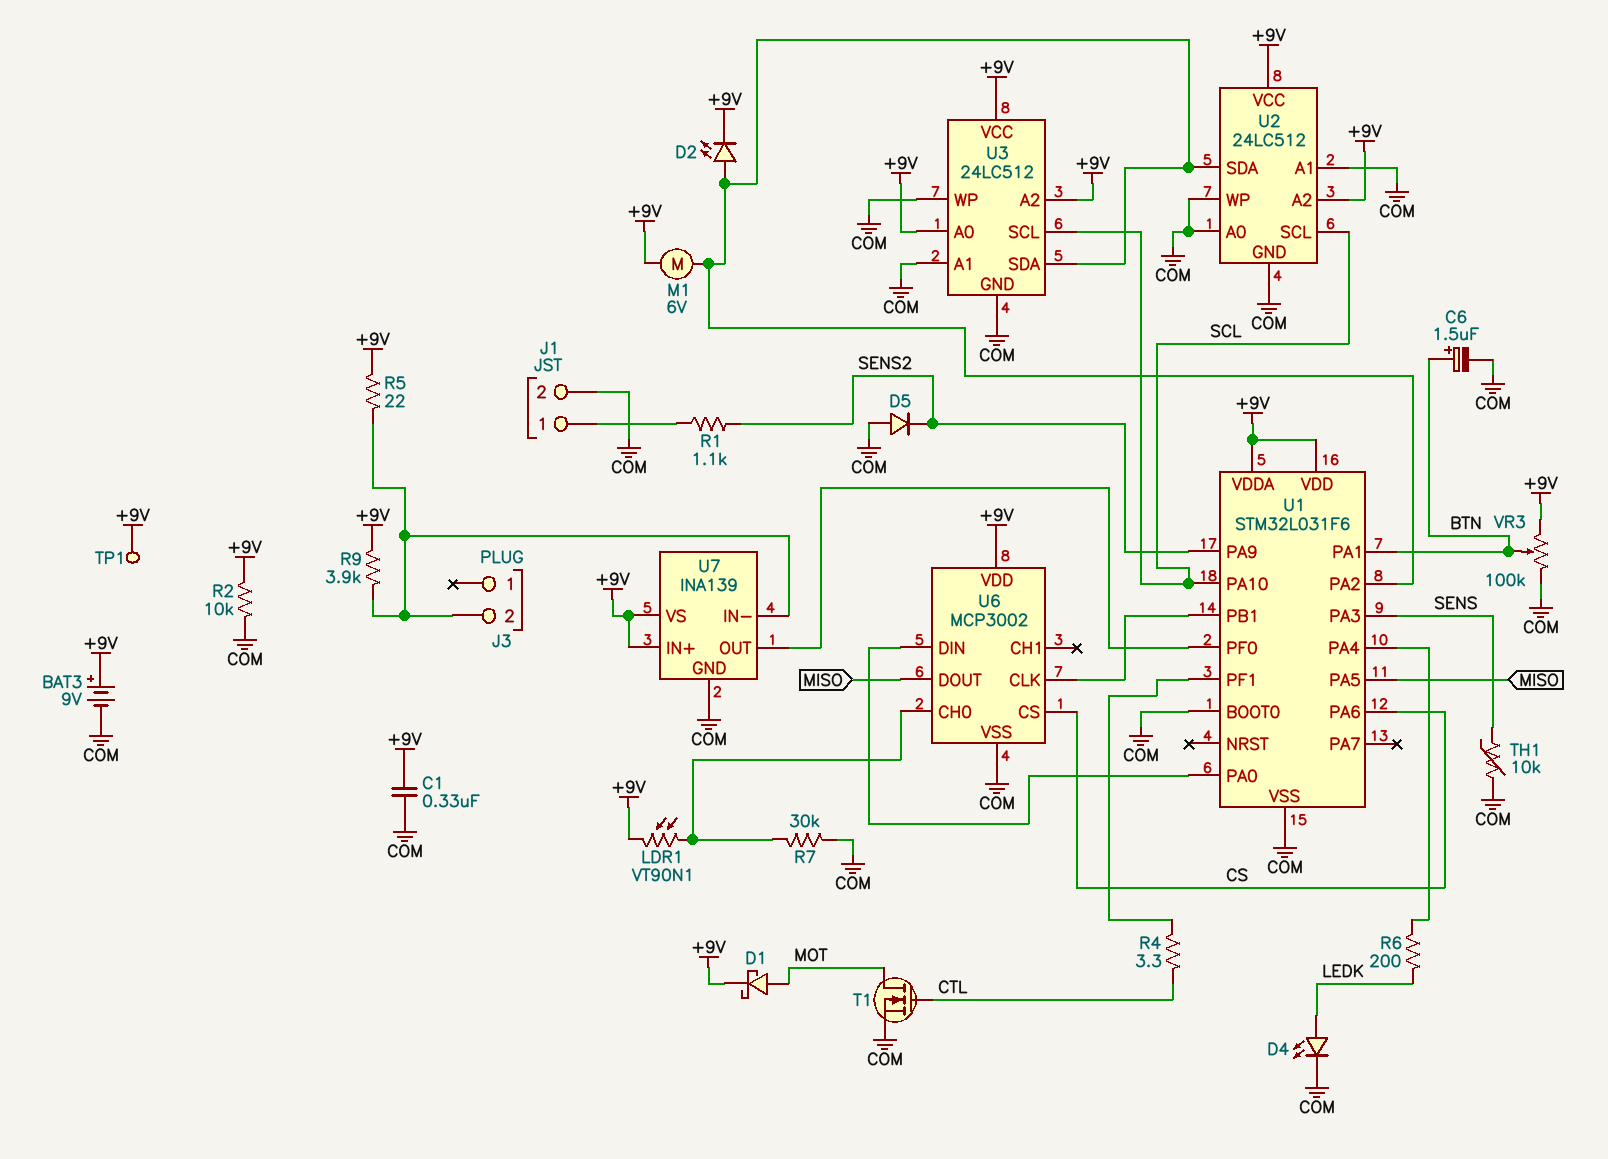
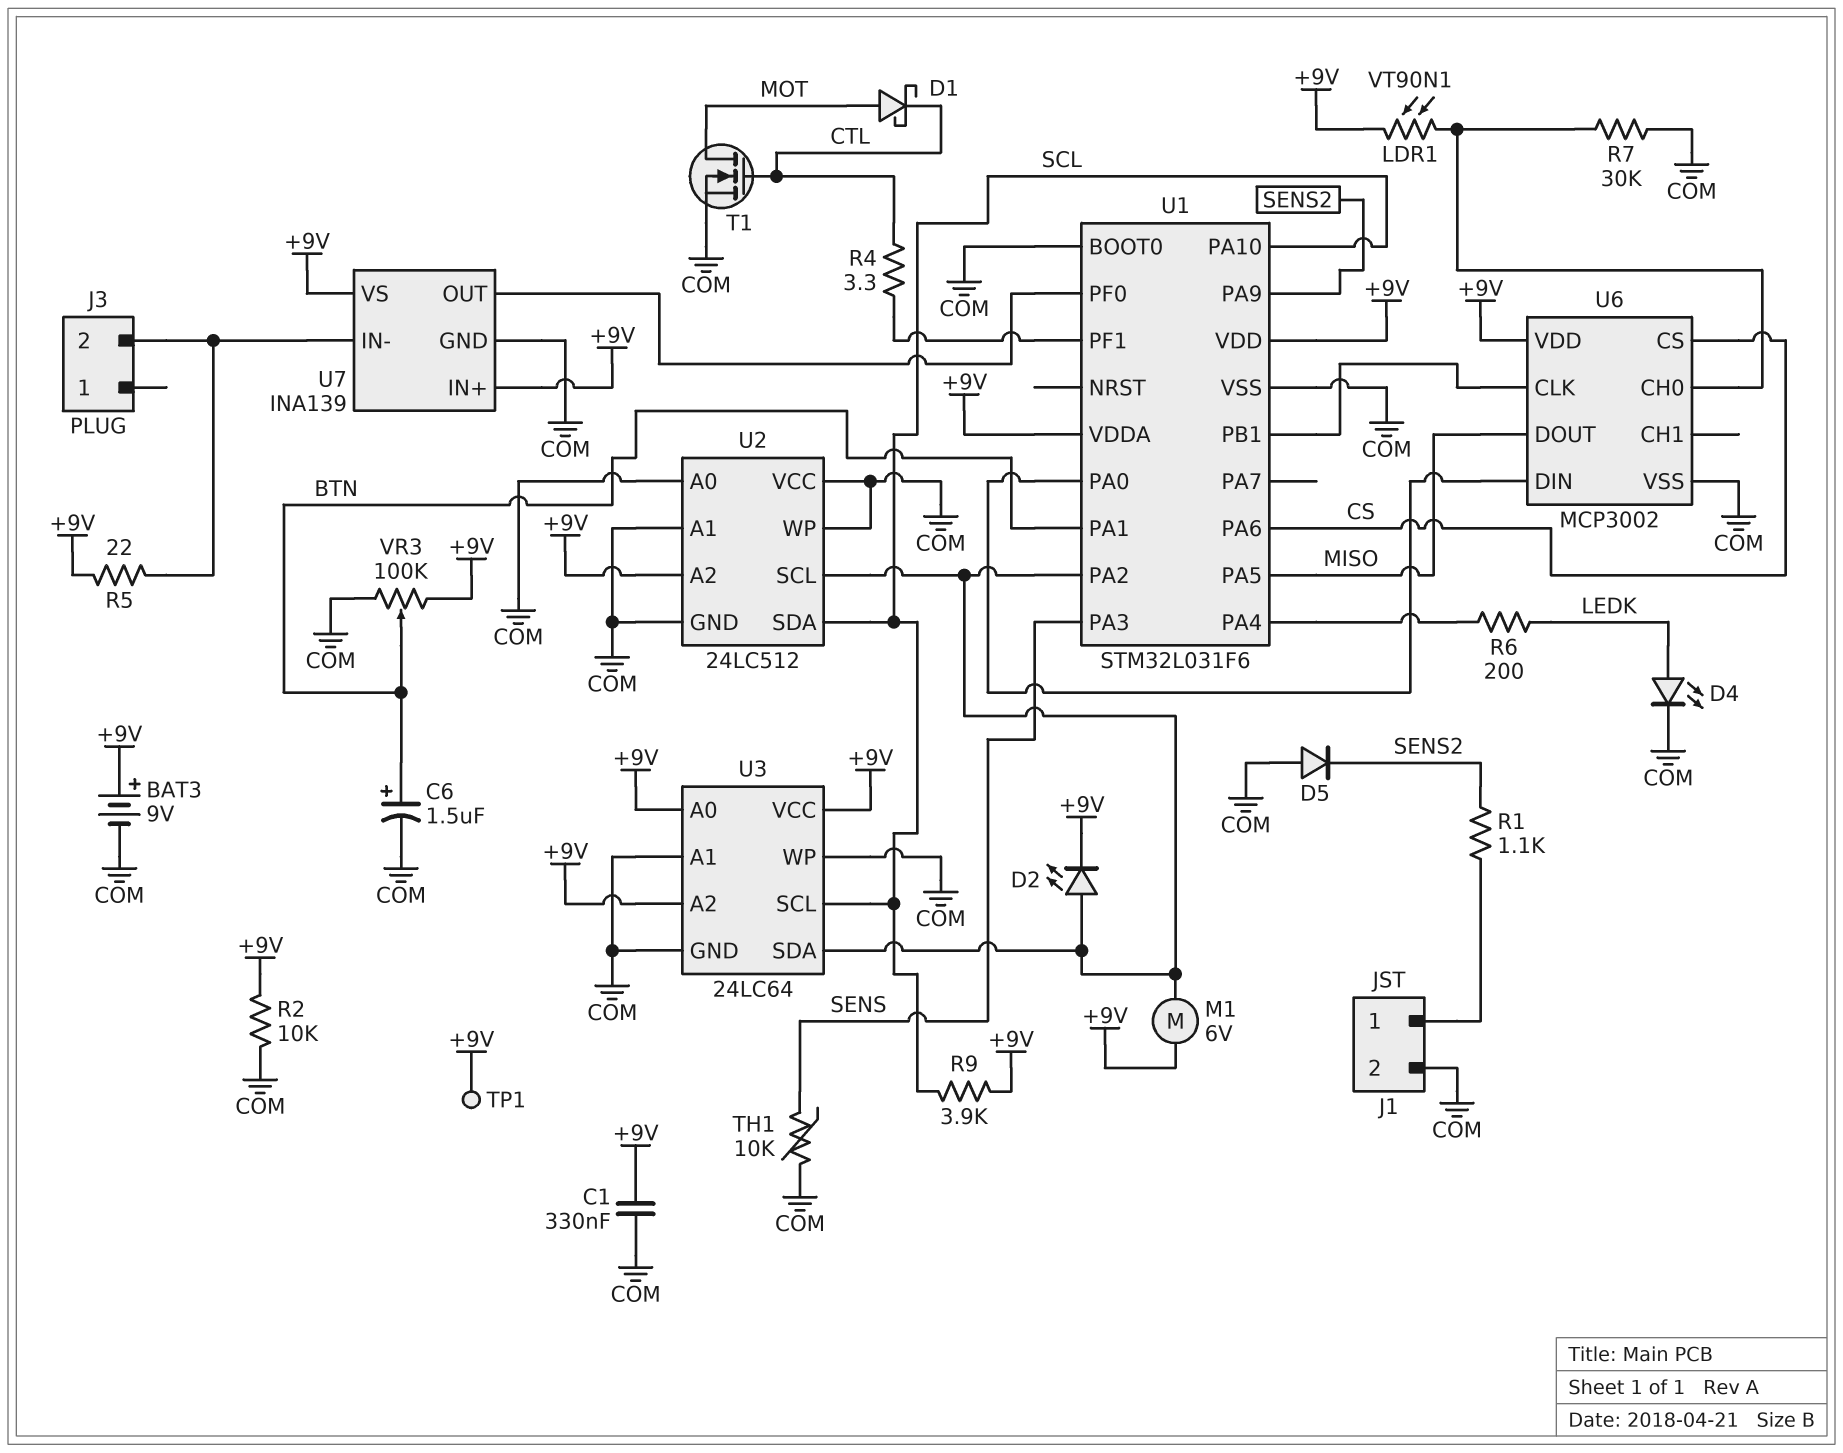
D1: schottky (A MOT, K +9V) -> schottky (A MOT, K CTL)
R9: 3.9k (+9V, J3/2) -> 3.9k (+9V, SCL)
U2 pin SCL: SCL -> U1/PA2
U2 pin SDA: U1/PA2 -> SCL
U2 pin VCC: +9V -> COM
U3: 24LC512 -> 24LC64

